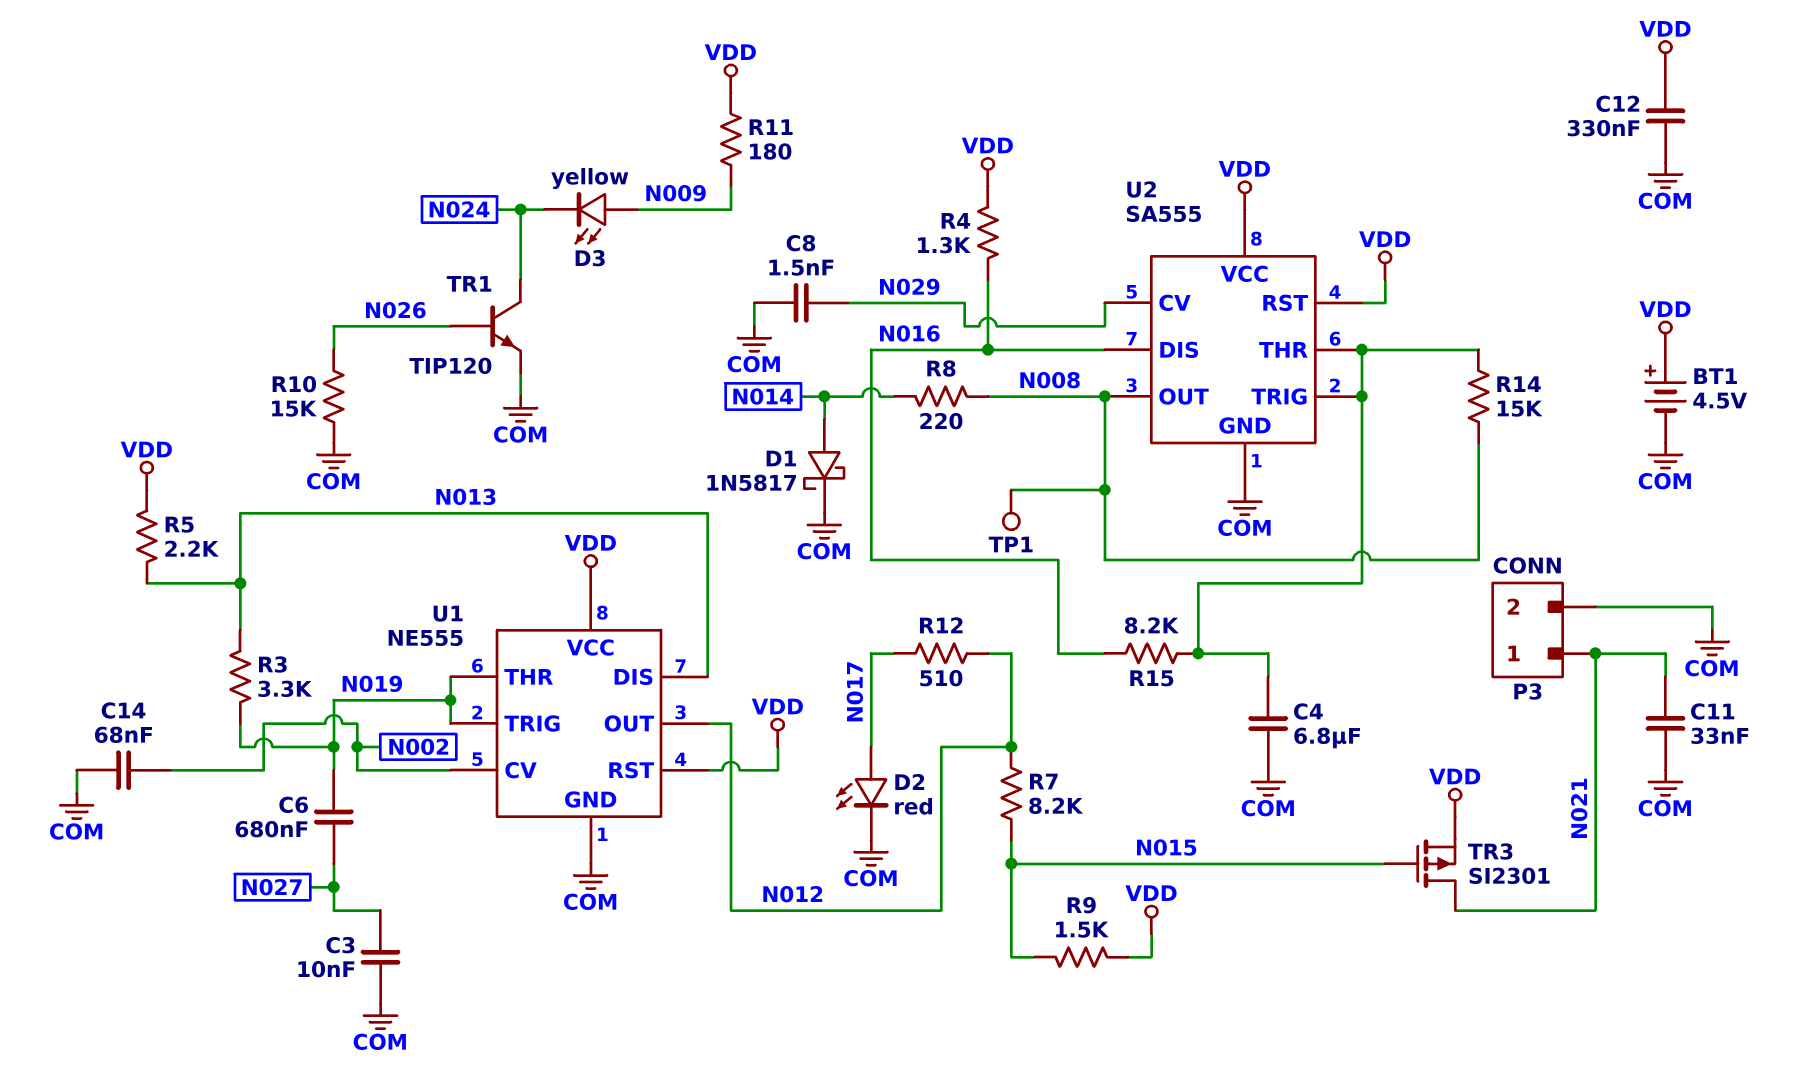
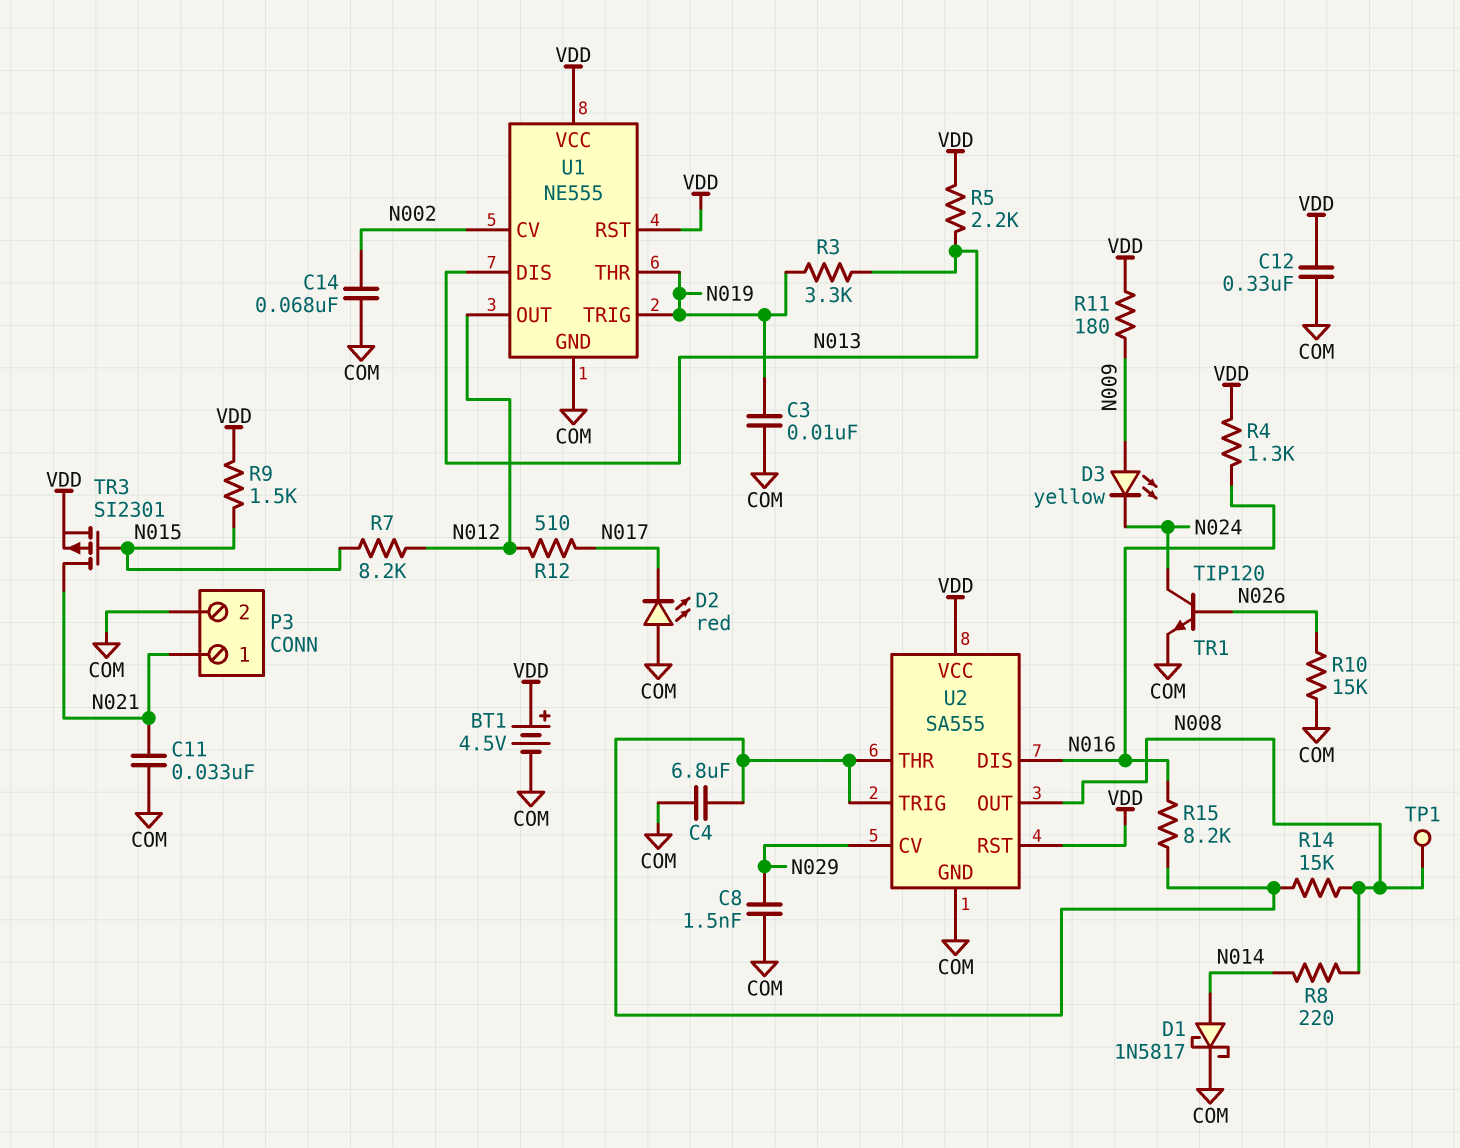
C3: 10nF (COM, N027) -> 10nF (COM, N019)
C6: 680nF (N019, N027) -> none
D2: LED red (A N017, K COM) -> LED red (A COM, K N017)

